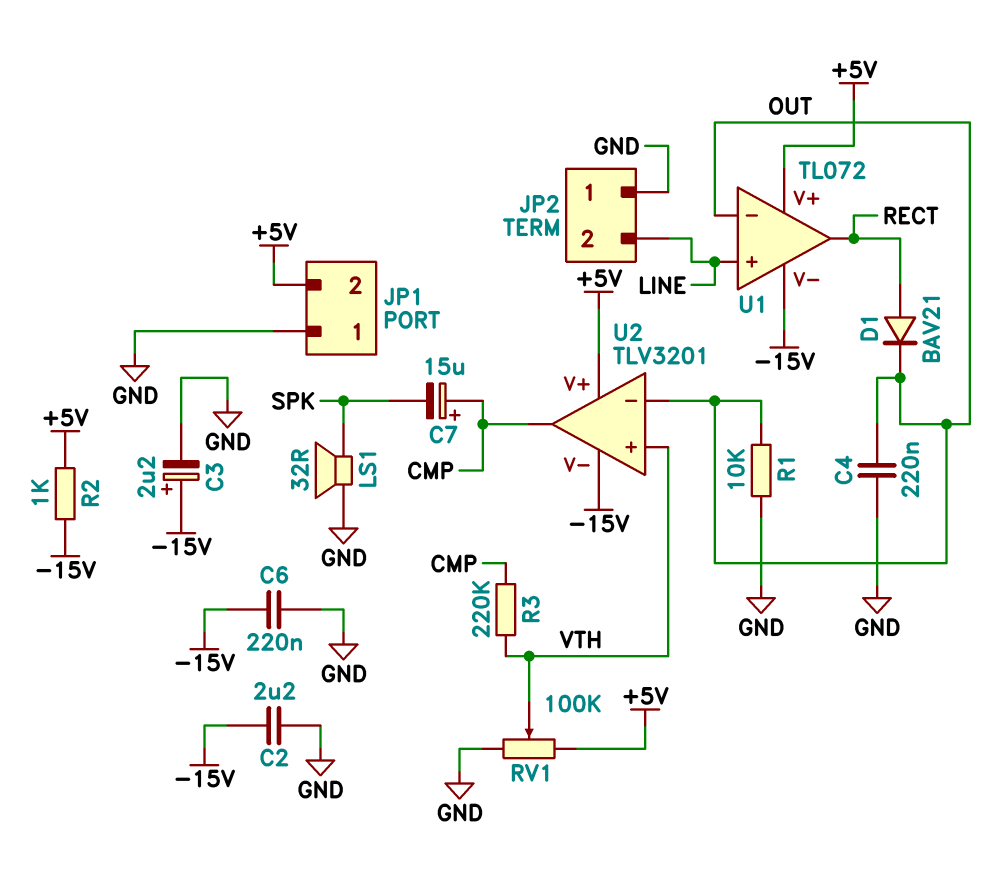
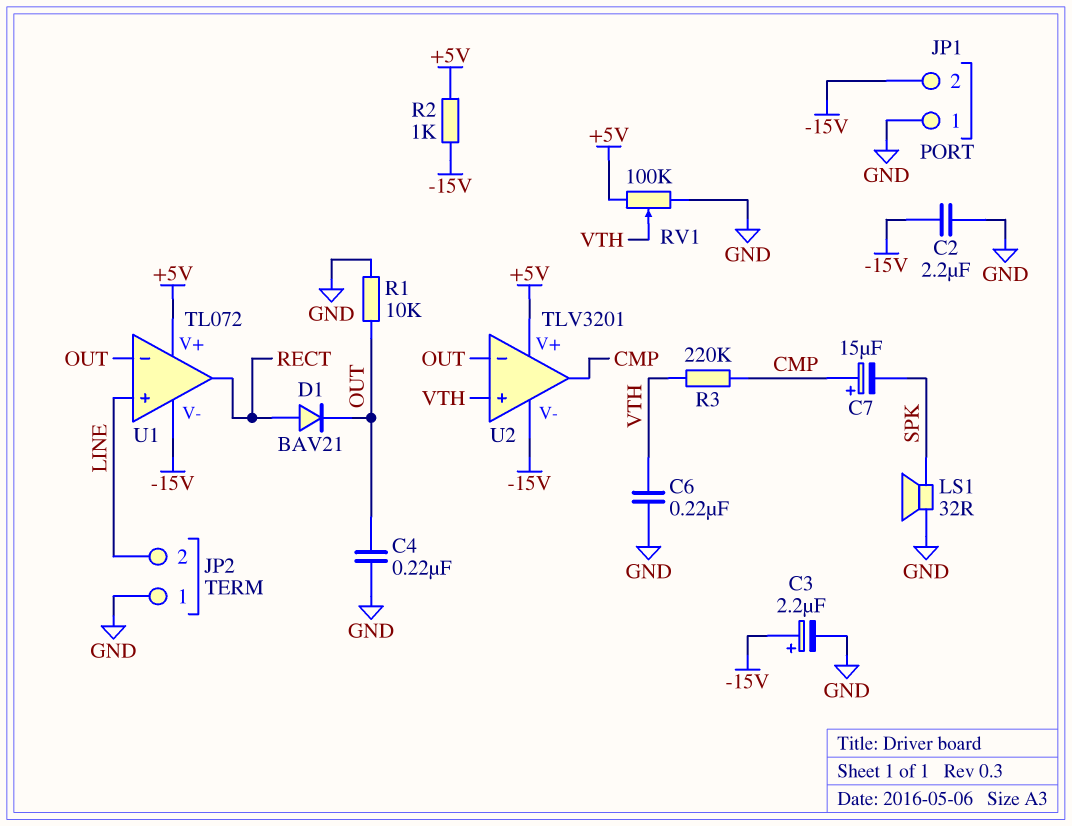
C6: 220nF (-15V, GND) -> 220nF (GND, VTH)
JP1 pin 2: +5V -> -15V

